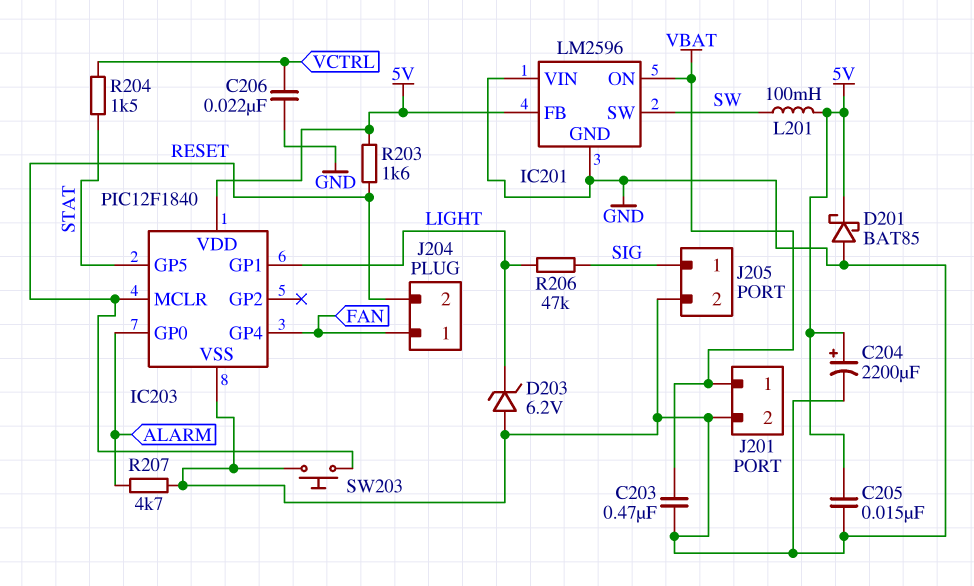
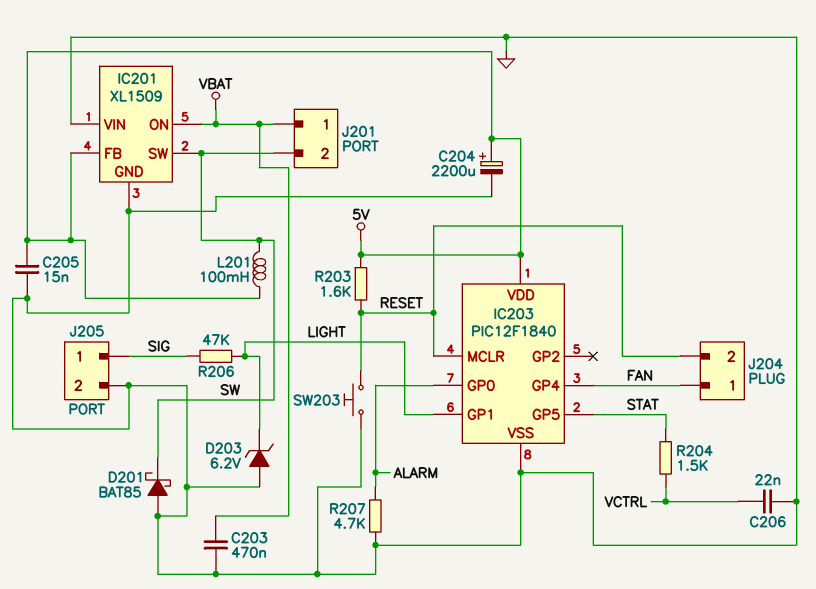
D201: schottky BAT85 (A GND, K 5V) -> schottky BAT85 (A GND, K SW)
IC201: LM2596 -> XL1509
J201 pin 2: GND -> SW

